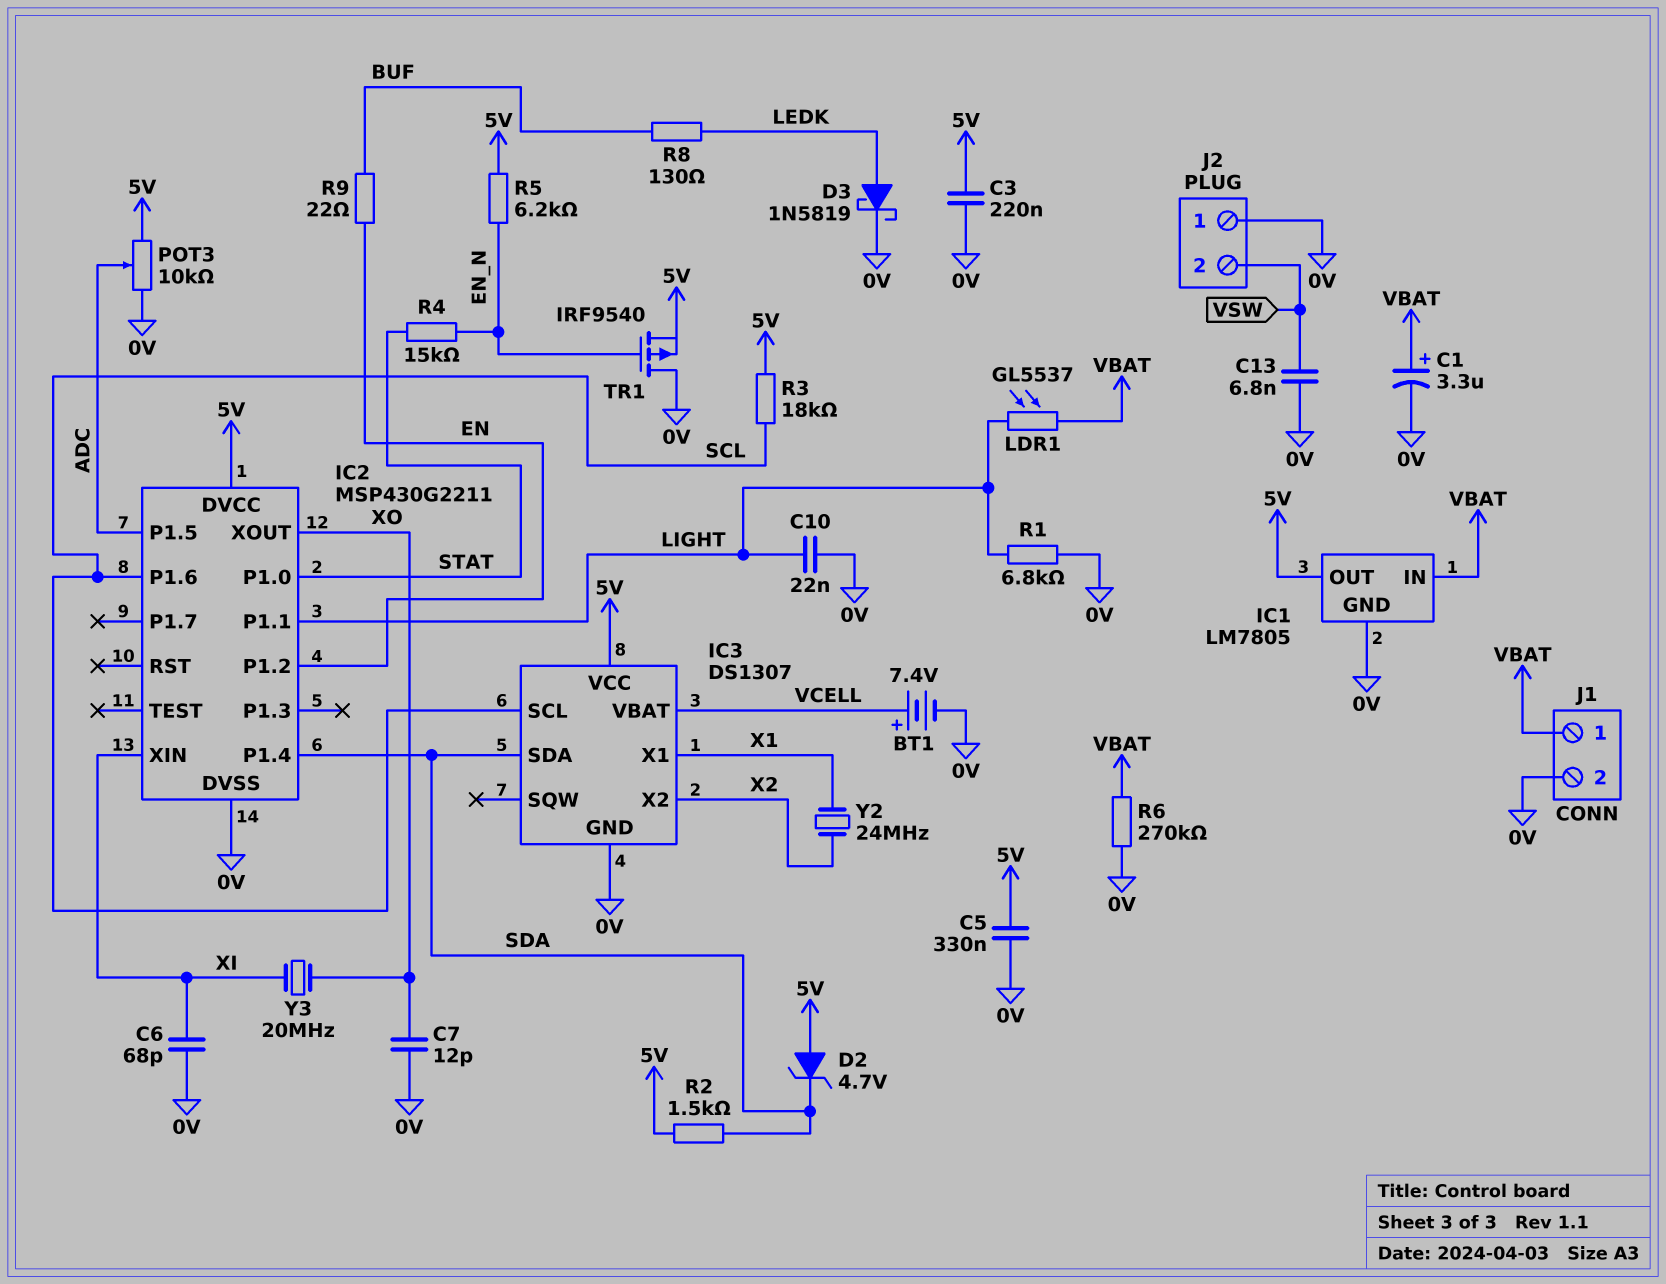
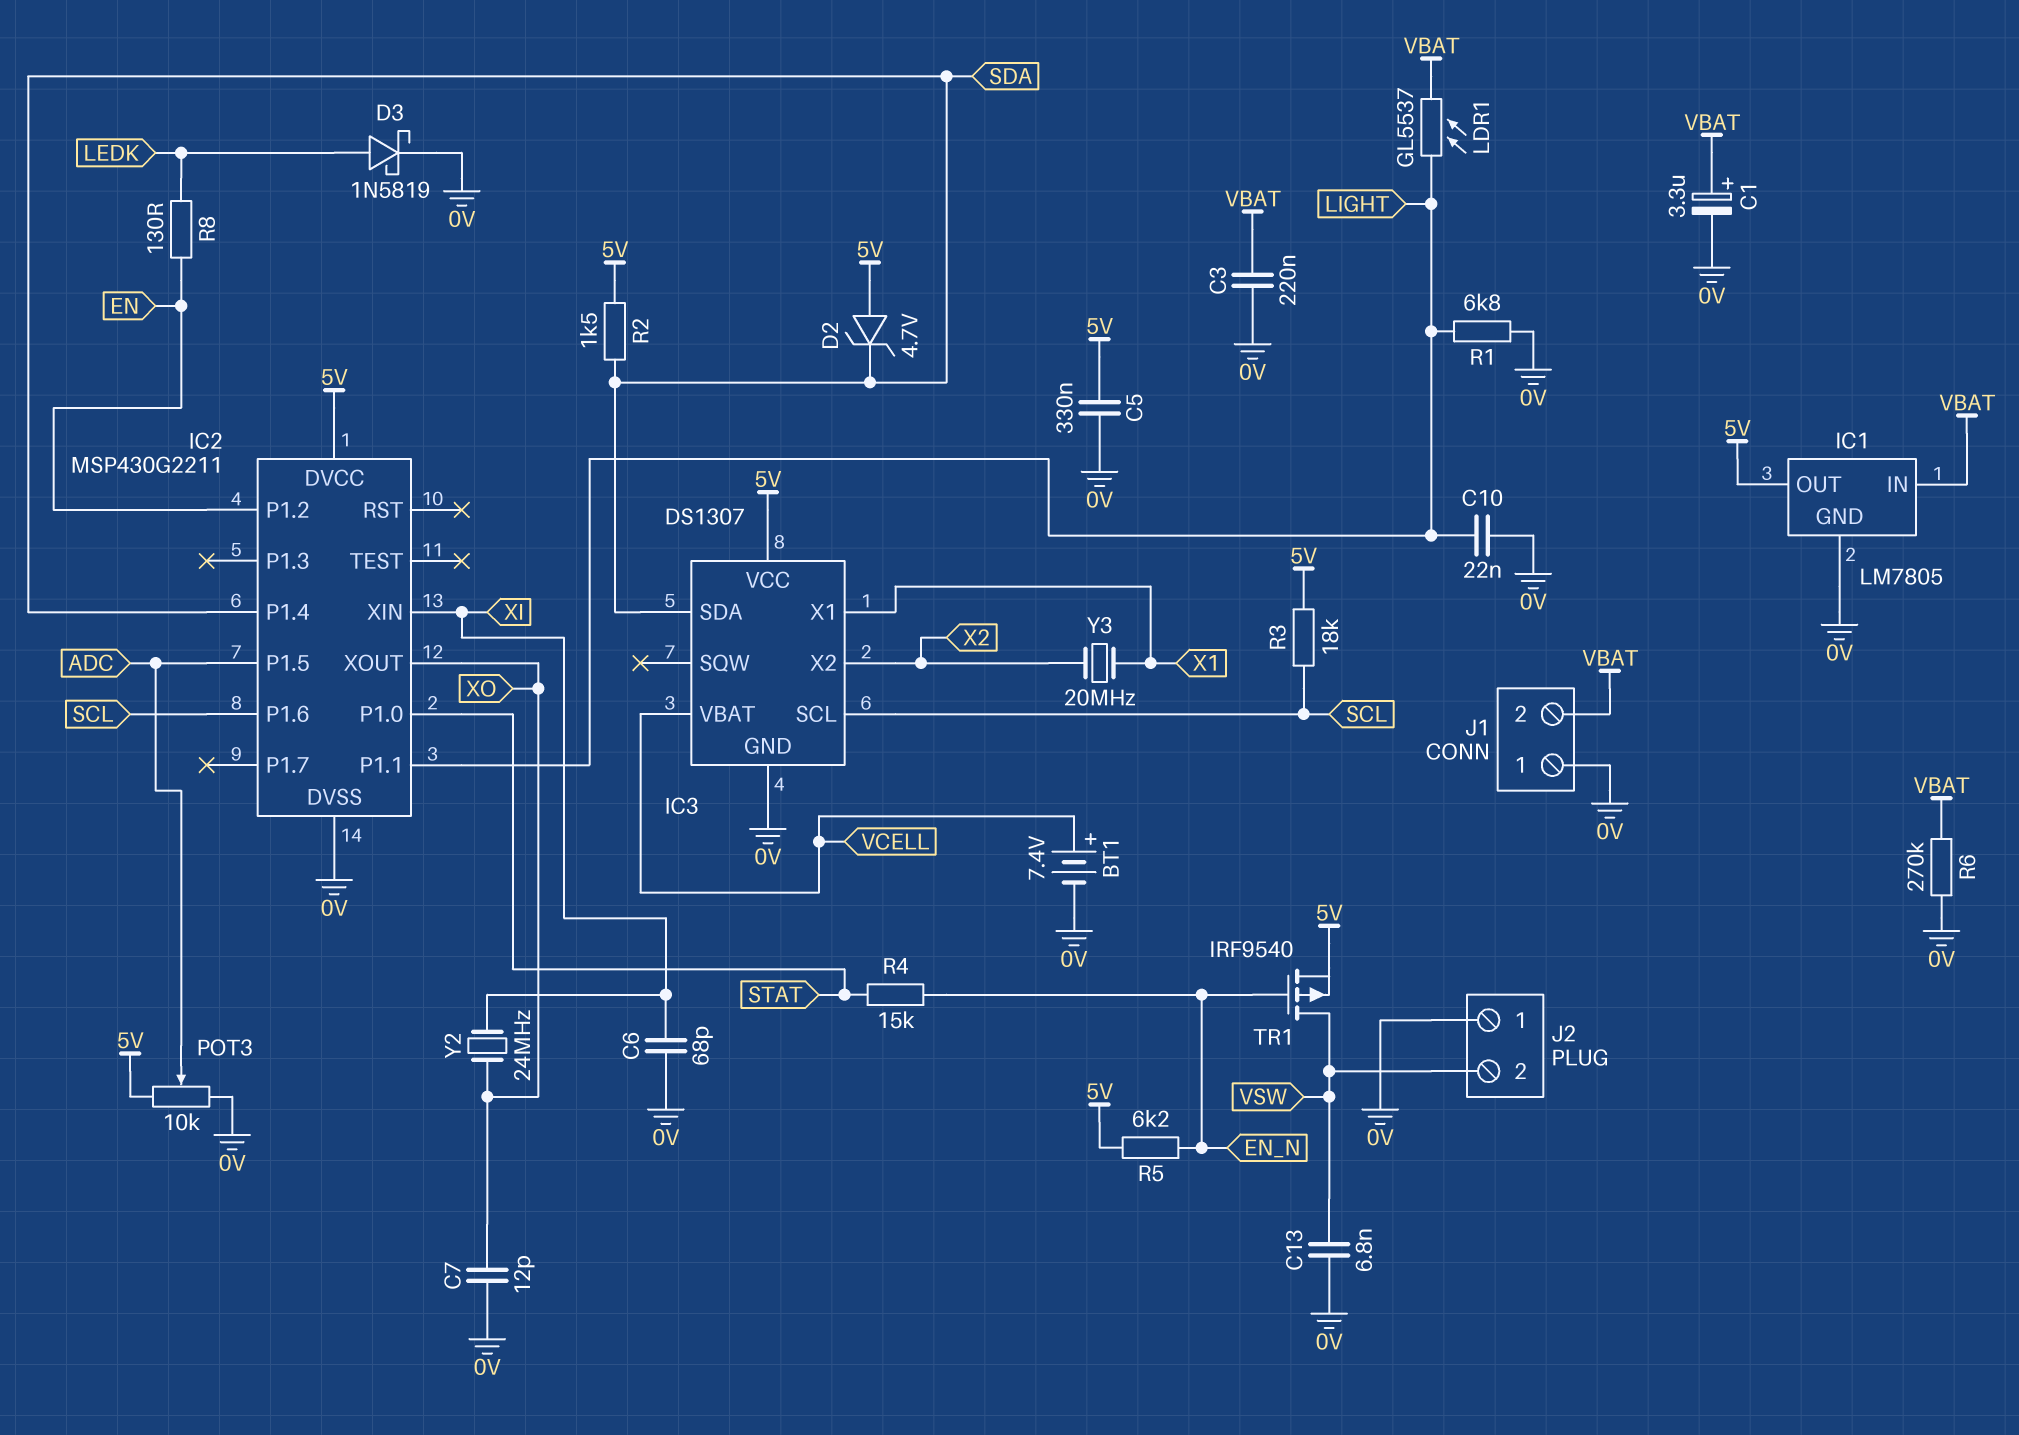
C3: 220nF (0V, 5V) -> 220nF (0V, VBAT)
J1 pin 1: VBAT -> 0V
J1 pin 2: 0V -> VBAT
R8: 130 (BUF, LEDK) -> 130 (EN, LEDK)
R9: 22 (BUF, EN) -> none
TR1: PMOS IRF9540 (G EN_N, D 0V, S 5V) -> PMOS IRF9540 (G EN_N, D VSW, S 5V)
Y2: 24MHz (X1, X2) -> 24MHz (XI, XO)
Y3: 20MHz (XI, XO) -> 20MHz (X1, X2)

